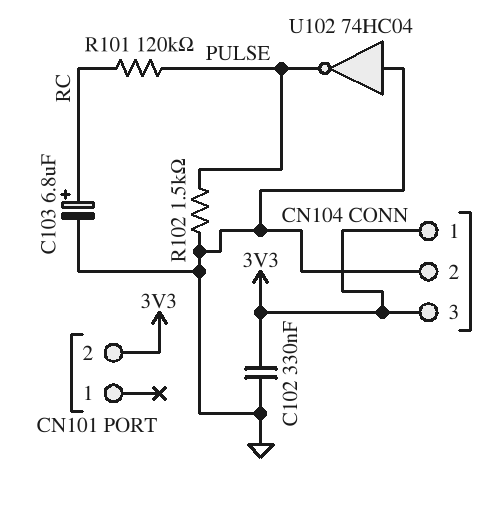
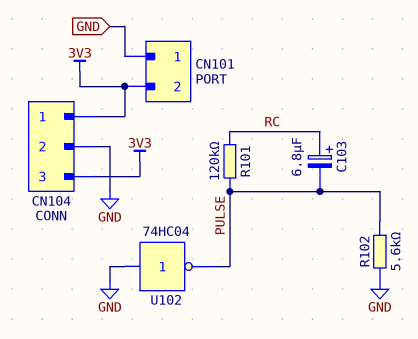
C102: 330nF (3V3, GND) -> none
C103: 6.8uF (plus RC, minus GND) -> 6.8uF (plus RC, minus PULSE)
CN101 pin 1: none -> GND
R102: 1.5k (GND, PULSE) -> 5.6k (GND, PULSE)

